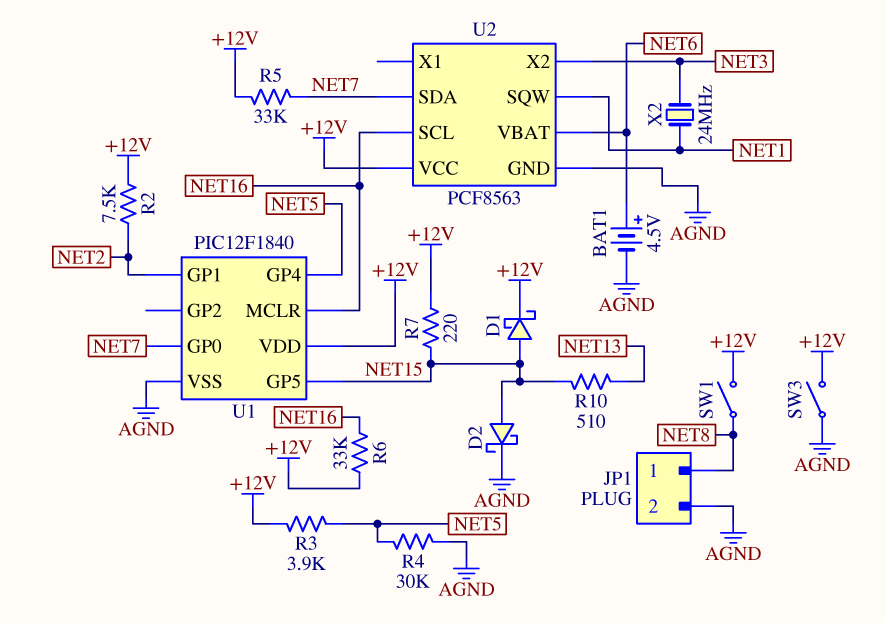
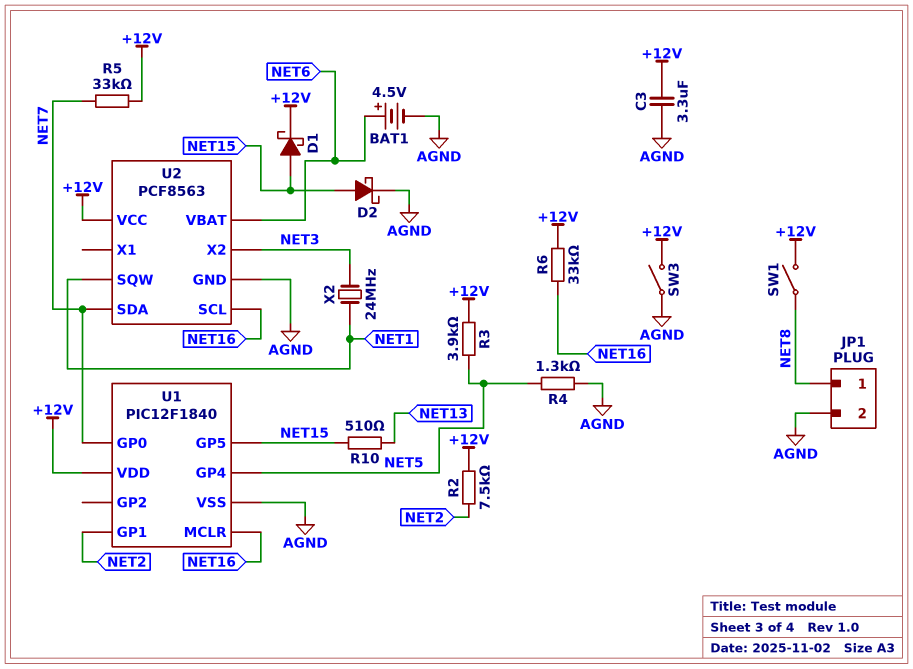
C3: none -> 3.3uF (+12V, AGND)
R4: 30k (AGND, NET5) -> 1.3k (AGND, NET5)
R7: 220 (+12V, NET15) -> none

